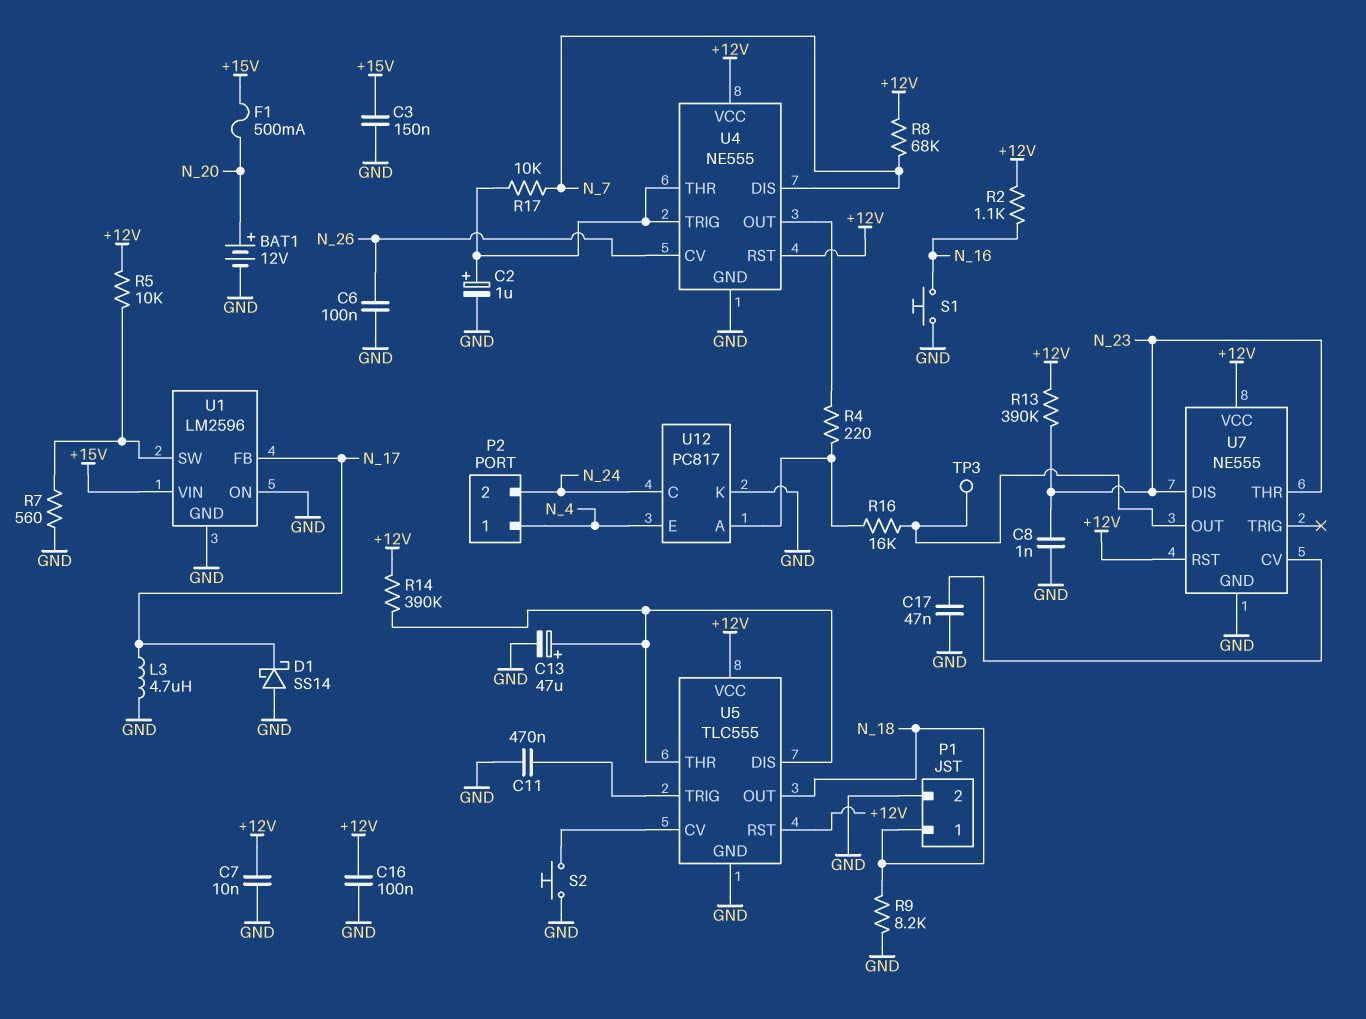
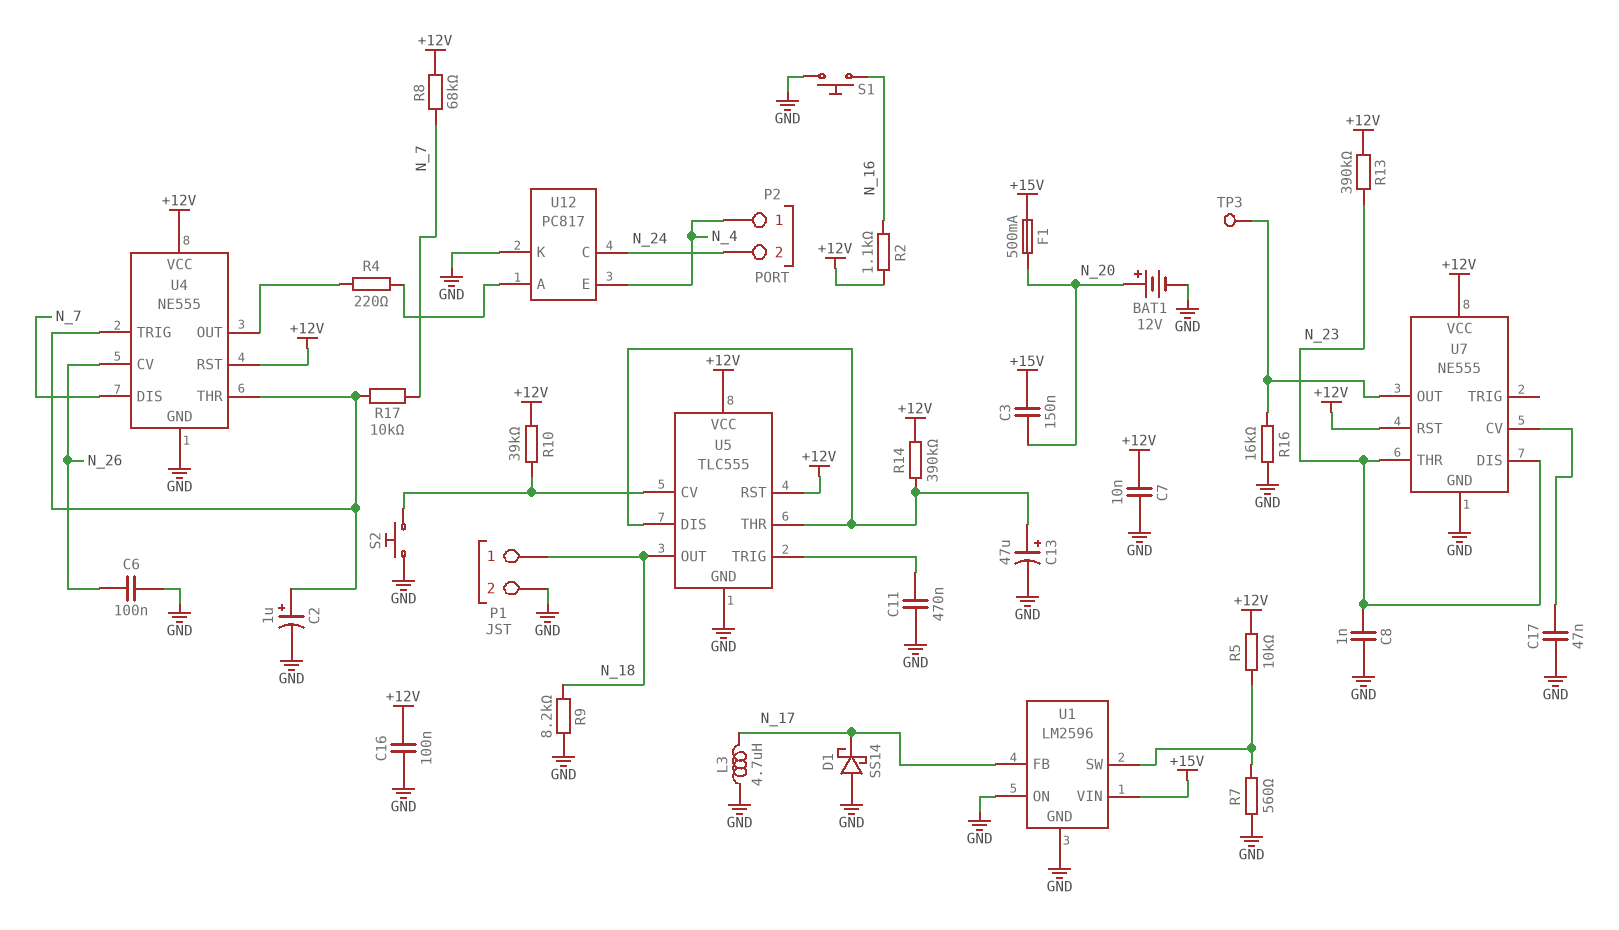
C3: 150nF (+15V, GND) -> 150nF (+15V, N_20)
R10: none -> 39k (+12V, U5/CV)
R16: 16k (U7/OUT, U12/A) -> 16k (GND, U7/OUT)

